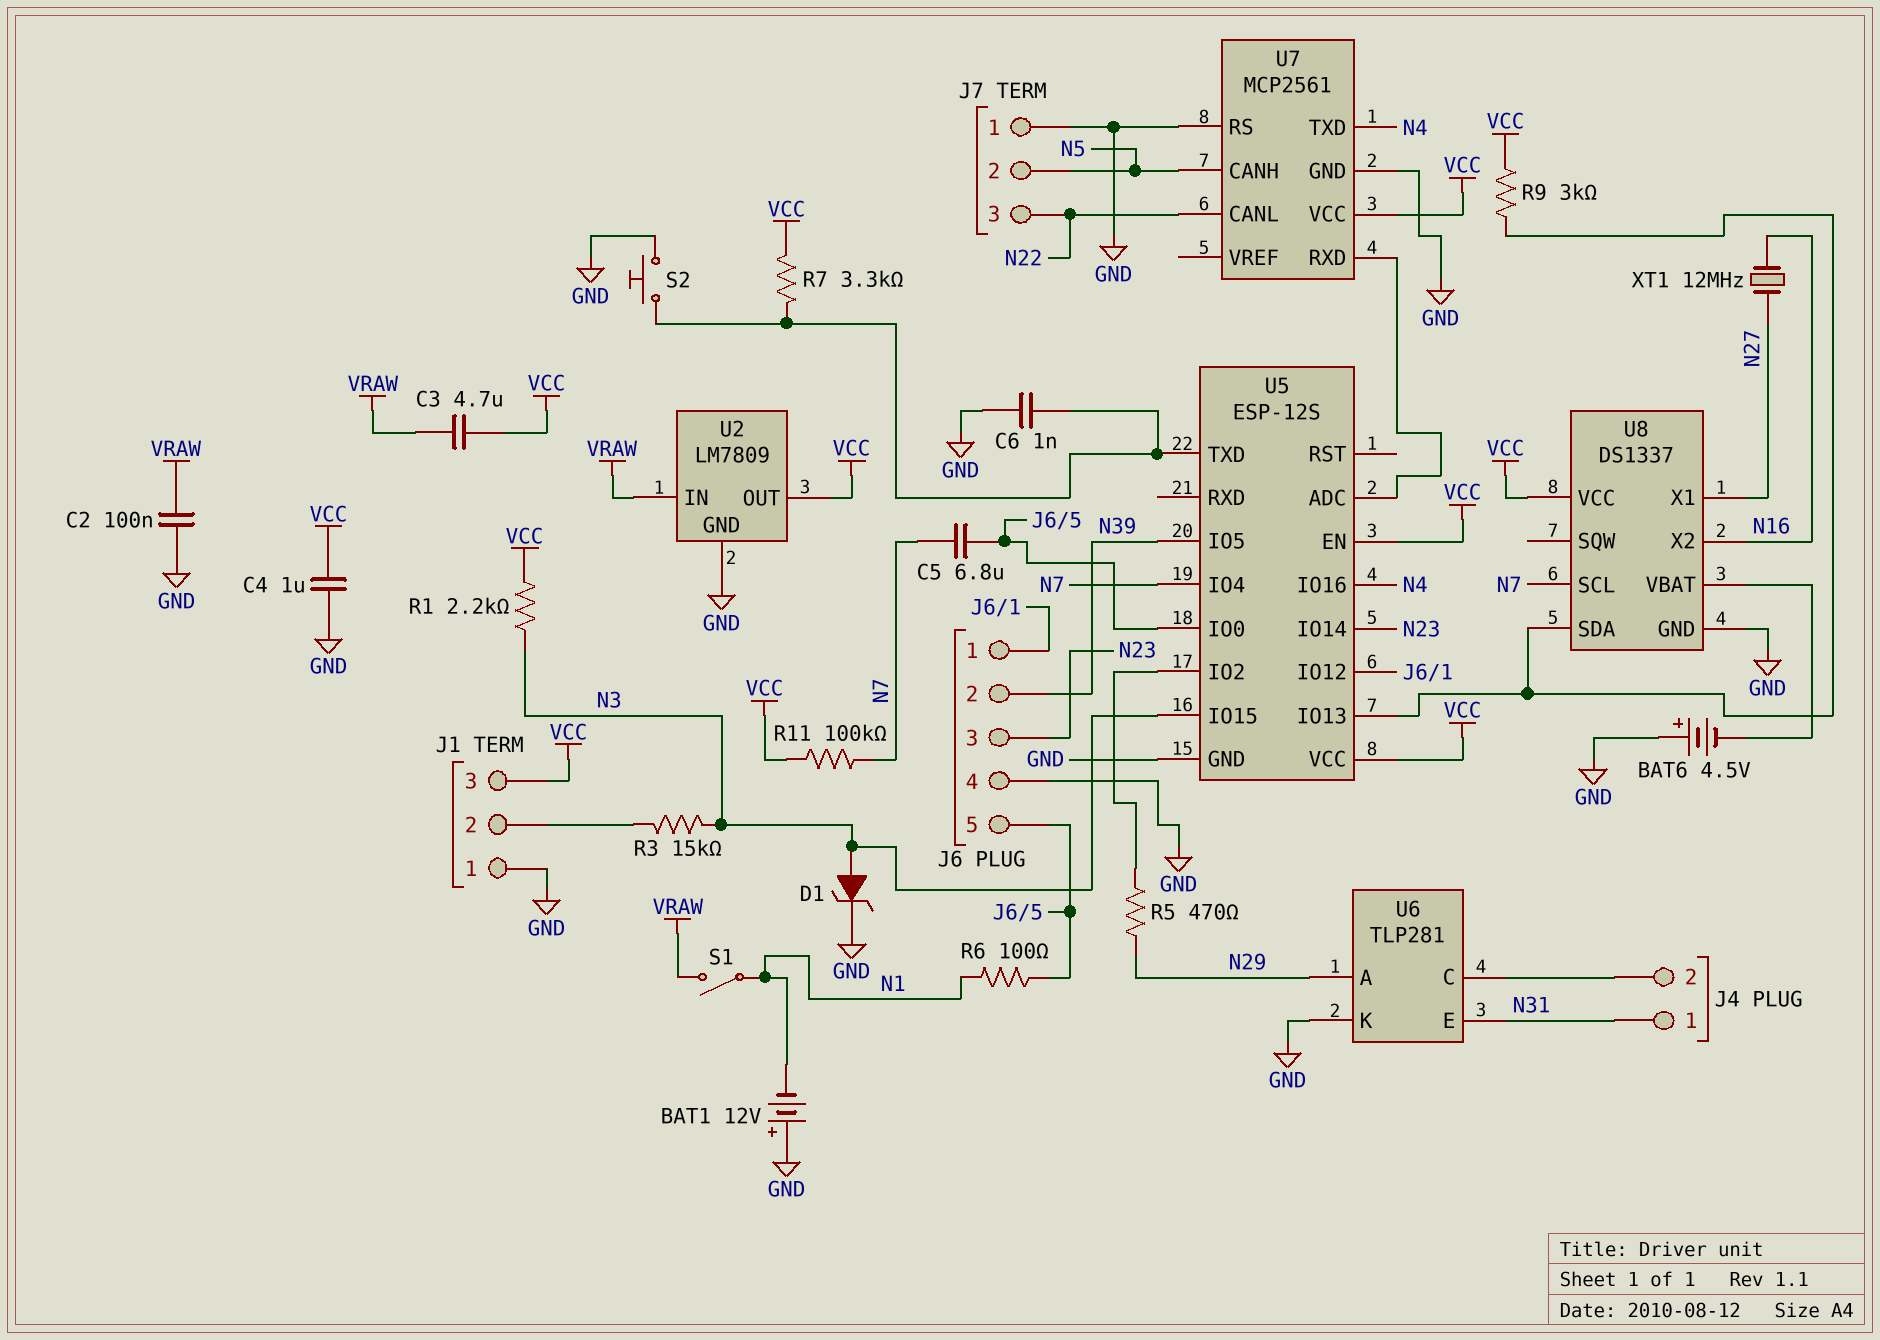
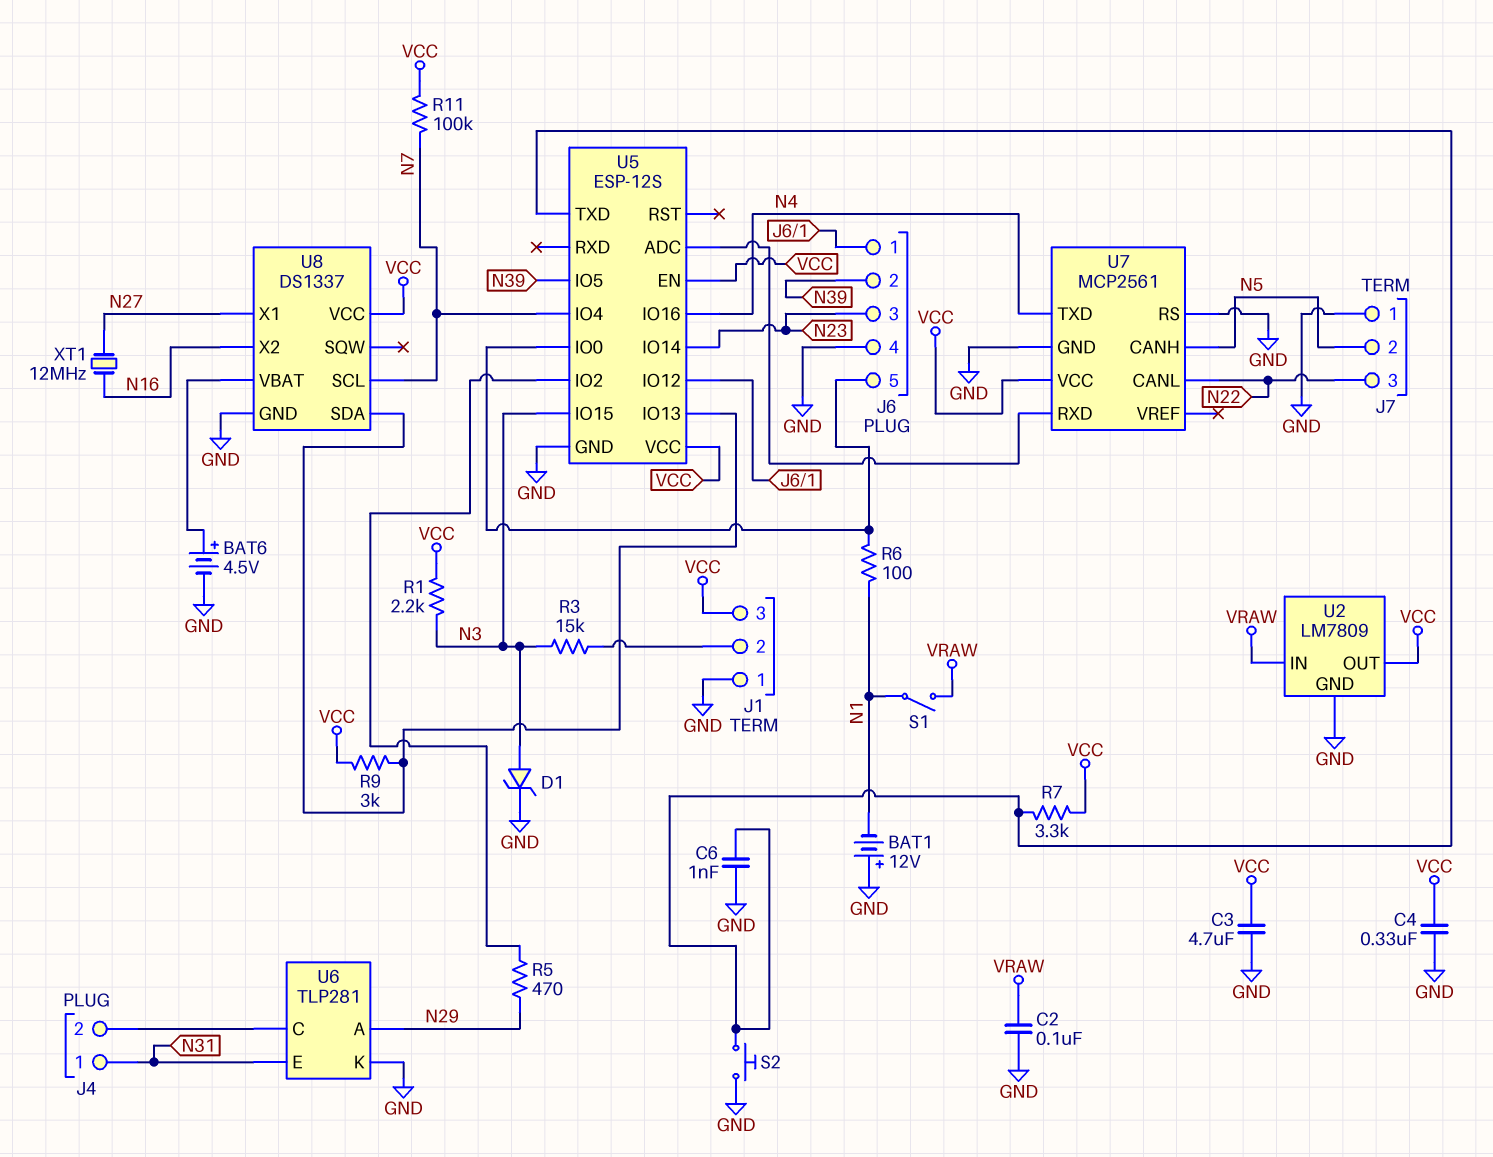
BAT6: 4.5V (plus GND, minus U8/VBAT) -> 4.5V (plus U8/VBAT, minus GND)
C3: 4.7uF (VCC, VRAW) -> 4.7uF (GND, VCC)
C4: 1uF (GND, VCC) -> 330nF (GND, VCC)
C5: 6.8uF (J6/5, N7) -> none

